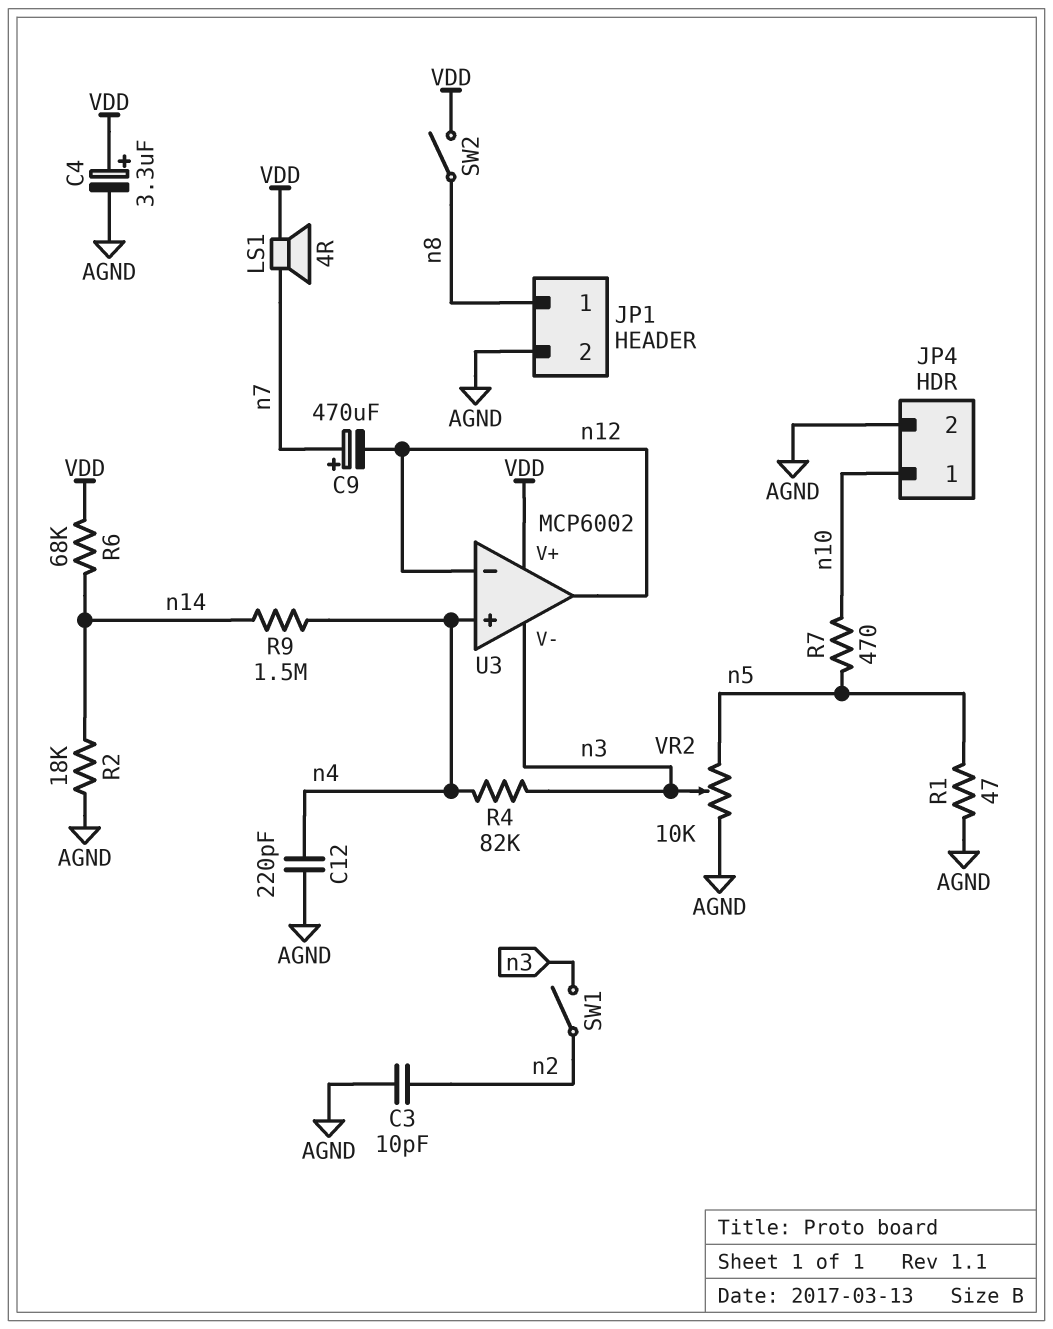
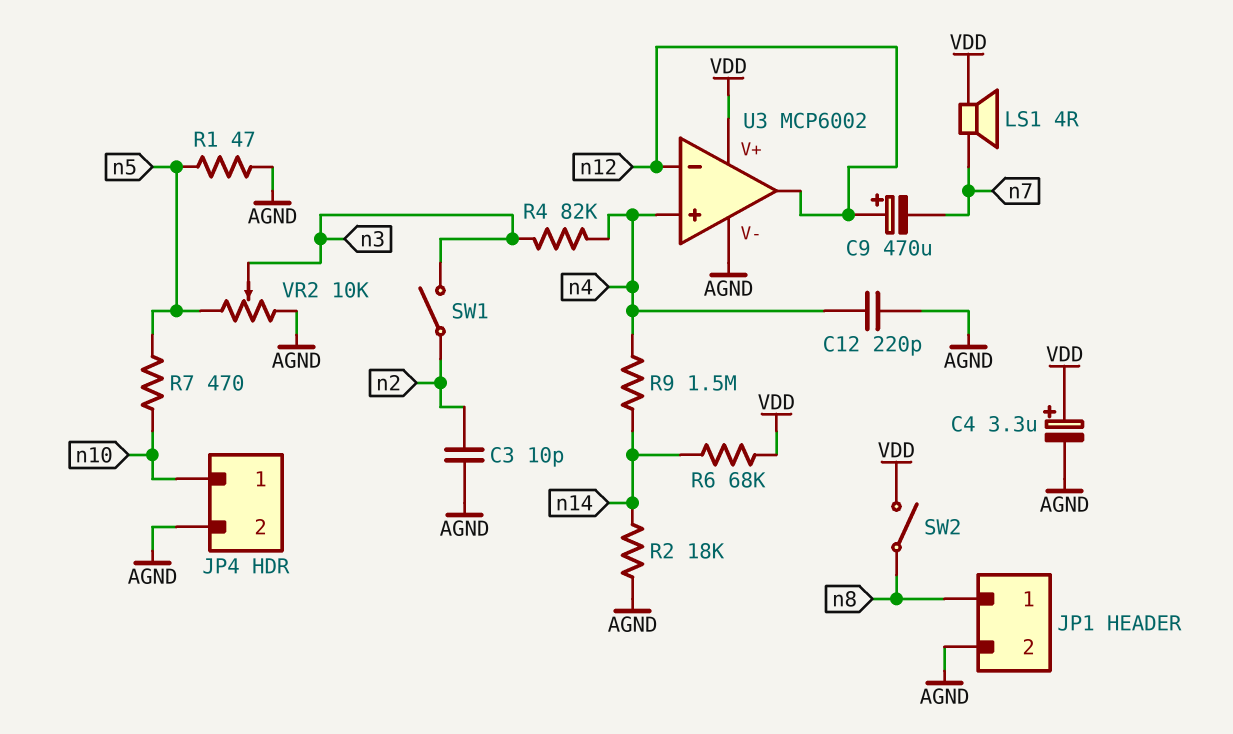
C9: 470uF (plus n7, minus n12) -> 470uF (plus n12, minus n7)
U3 pin V-: n3 -> AGND

